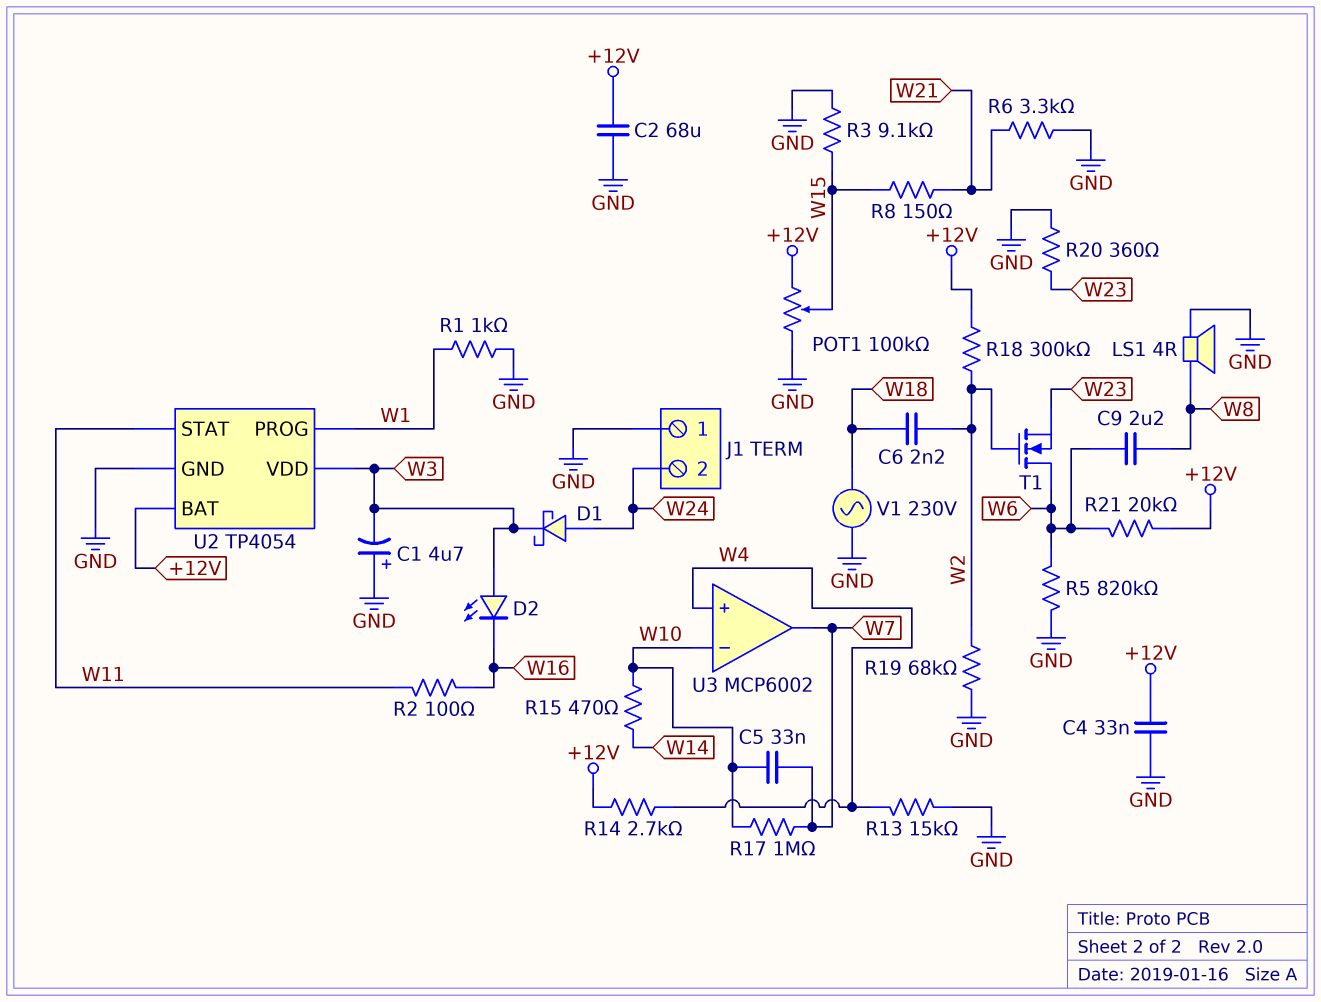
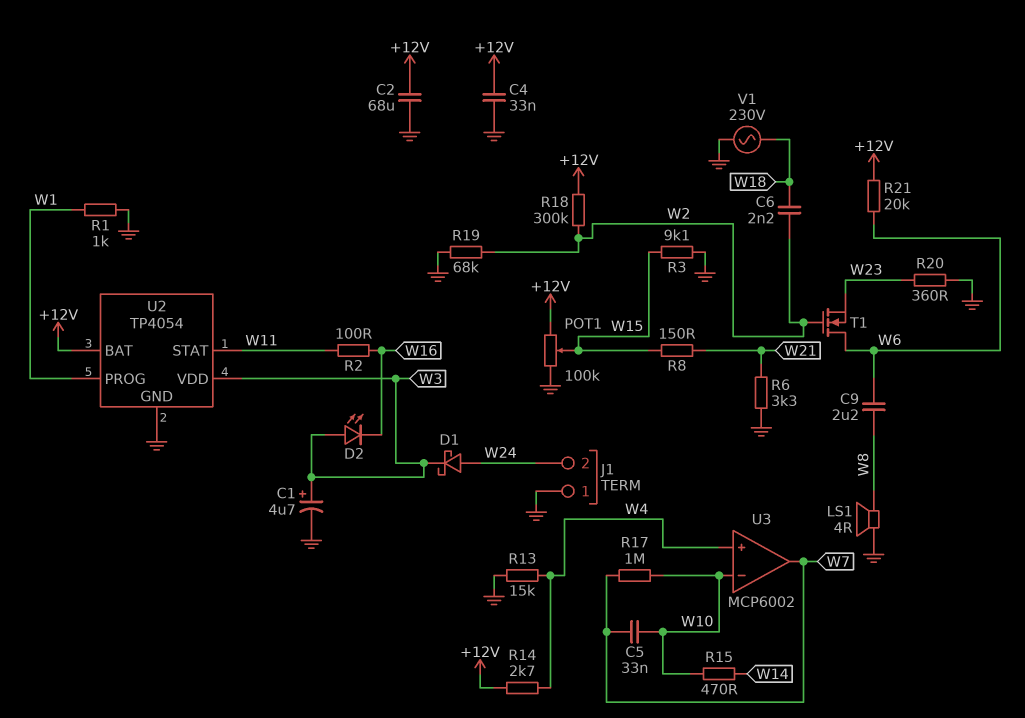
C1: 4.7uF (plus GND, minus W3) -> 4.7uF (plus W3, minus GND)
R5: 820k (GND, W6) -> none

